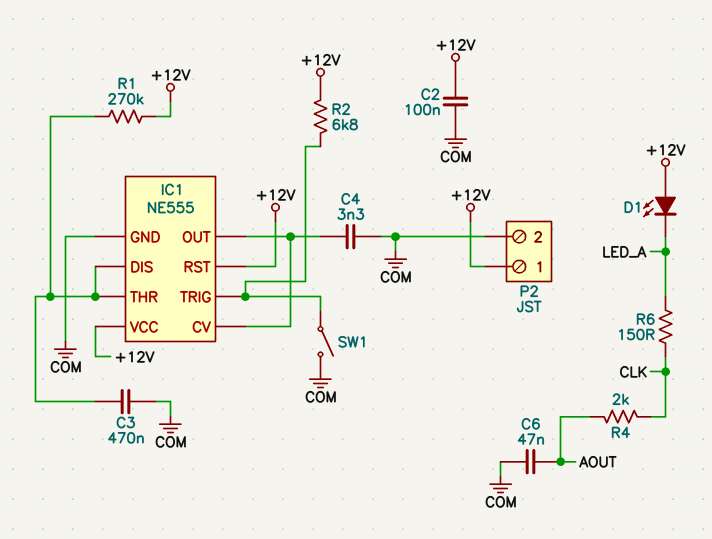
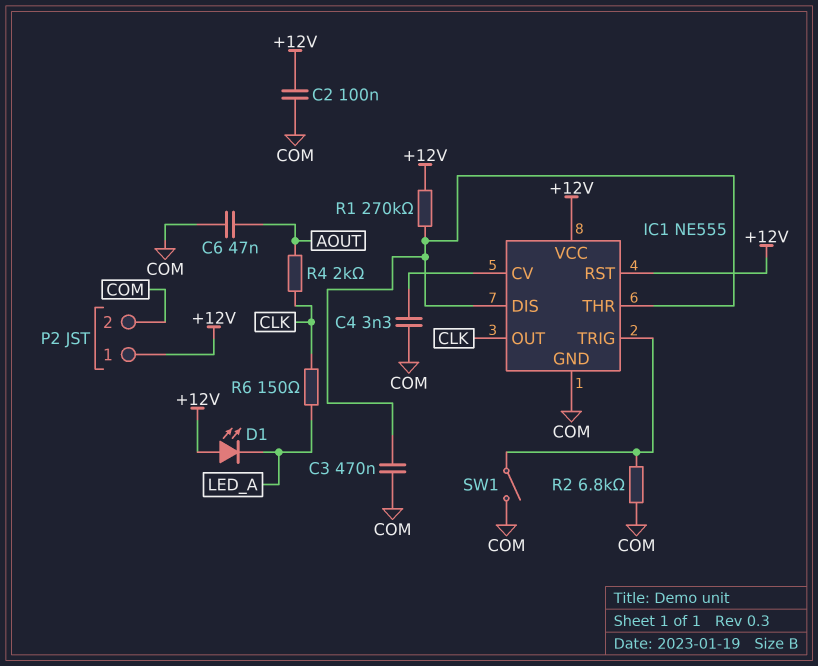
IC1 pin OUT: IC1/CV -> CLK
R2: 6.8k (+12V, IC1/TRIG) -> 6.8k (COM, IC1/TRIG)

